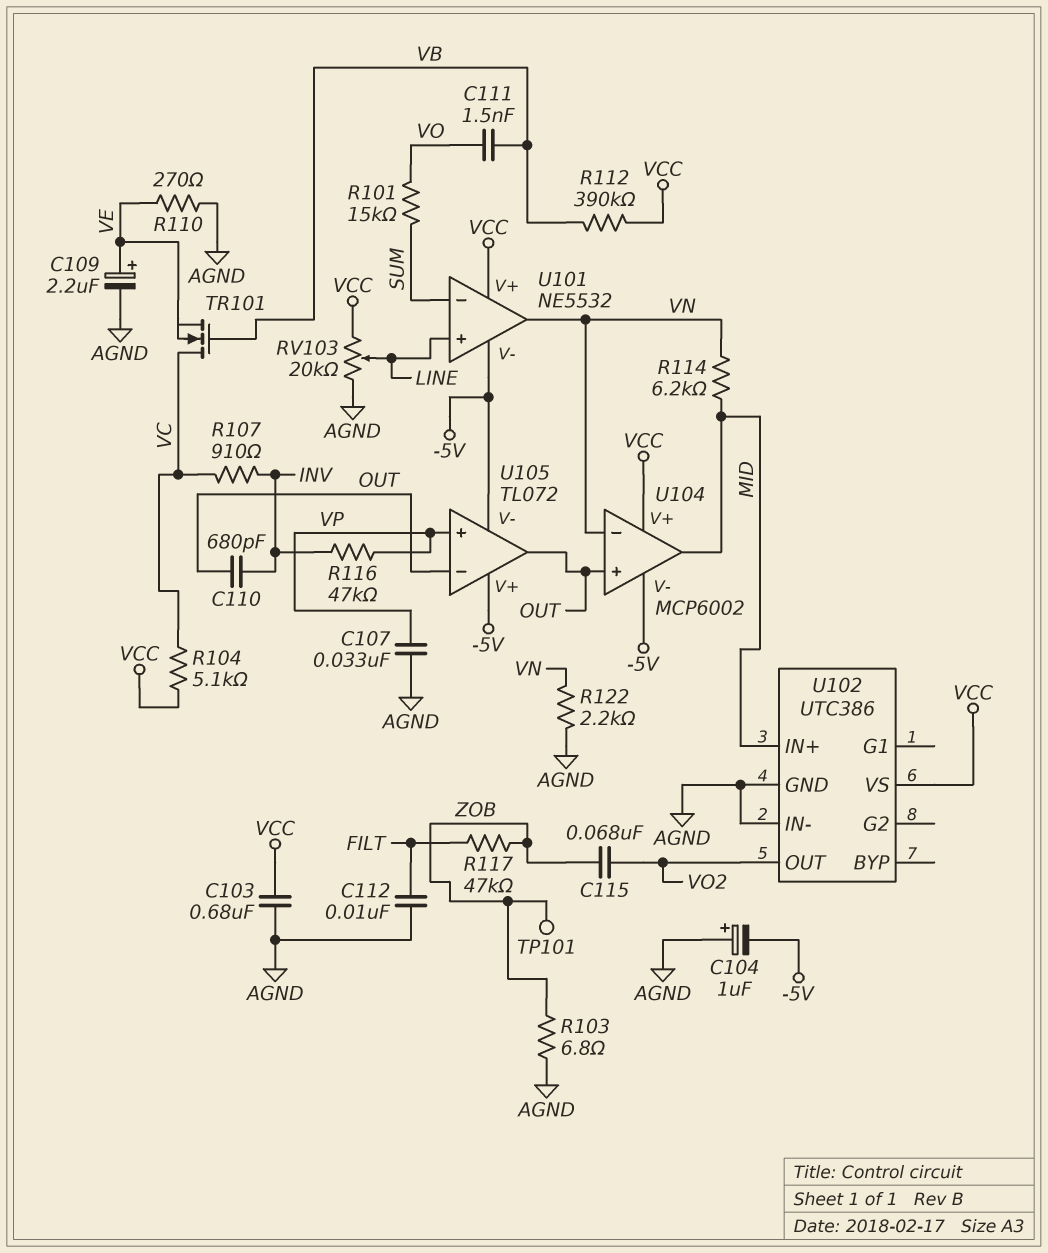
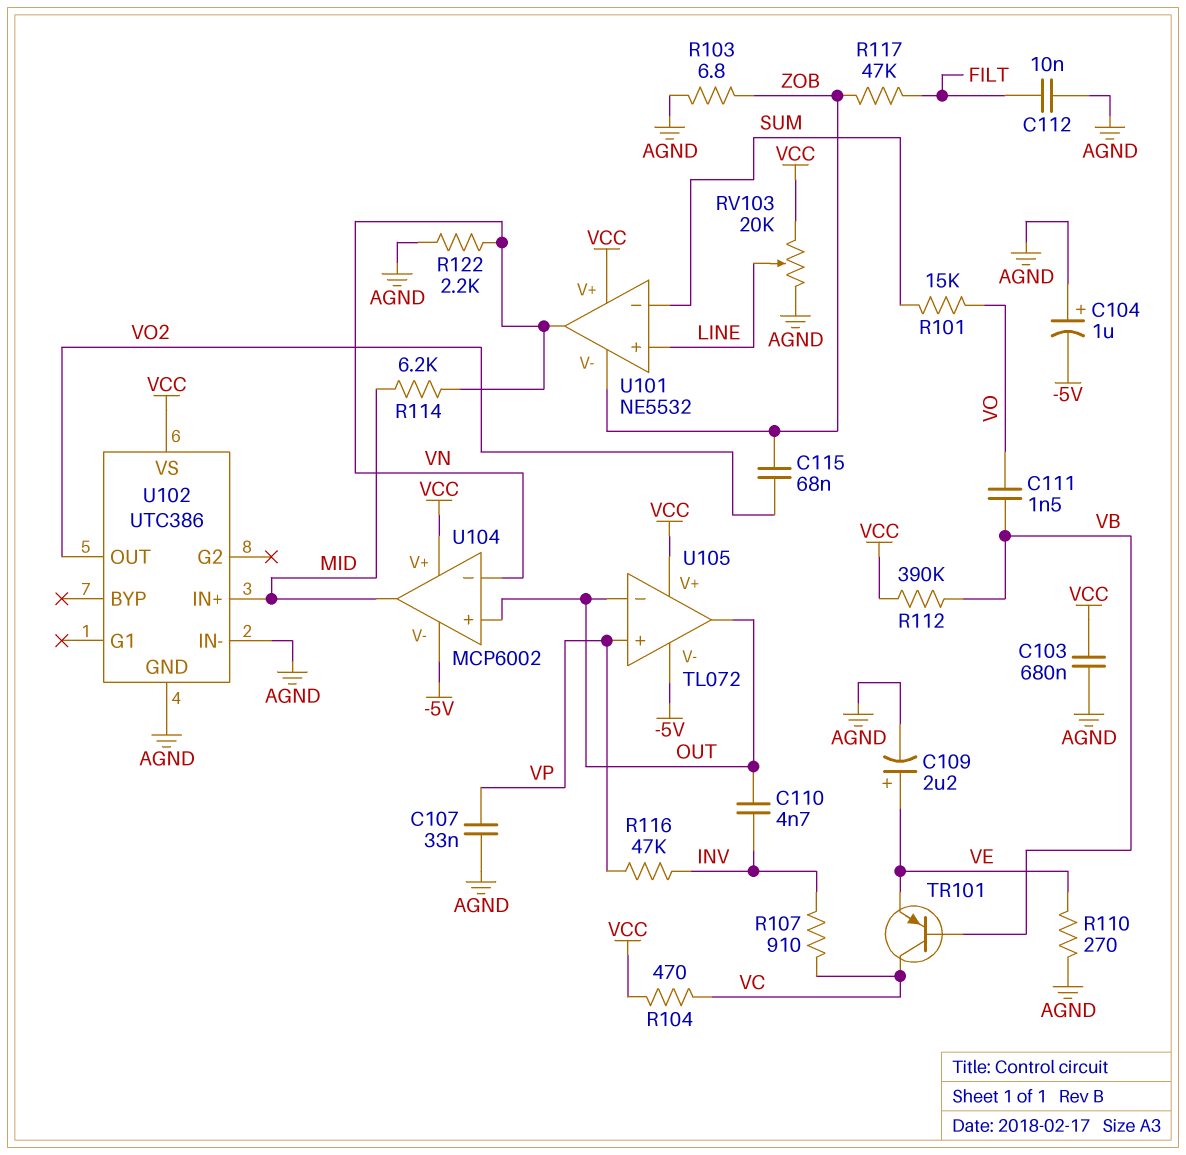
C110: 680pF (INV, OUT) -> 4.7nF (INV, OUT)
R104: 5.1k (VC, VCC) -> 470 (VC, VCC)
TP101: test point (ZOB) -> none
TR101: NMOS (G VB, D VC, S VE) -> PNP (B VB, C VC, E VE)
U101 pin V-: -5V -> ZOB
U105 pin V+: -5V -> VCC

